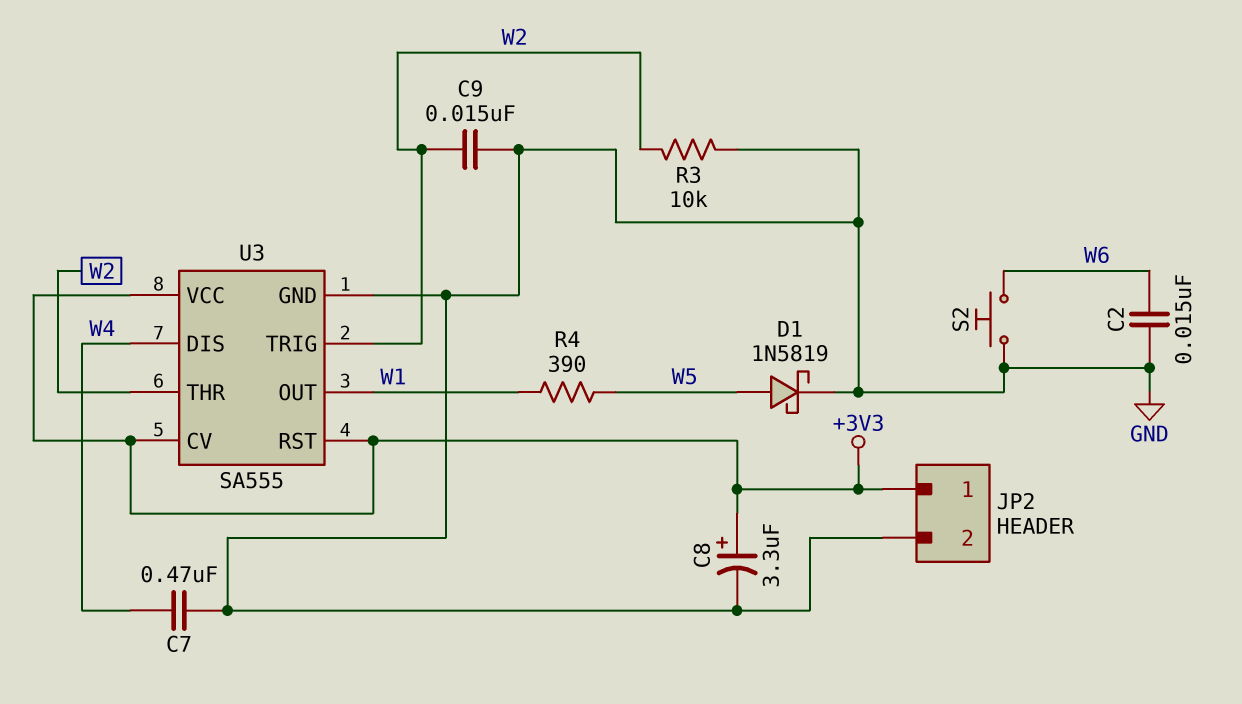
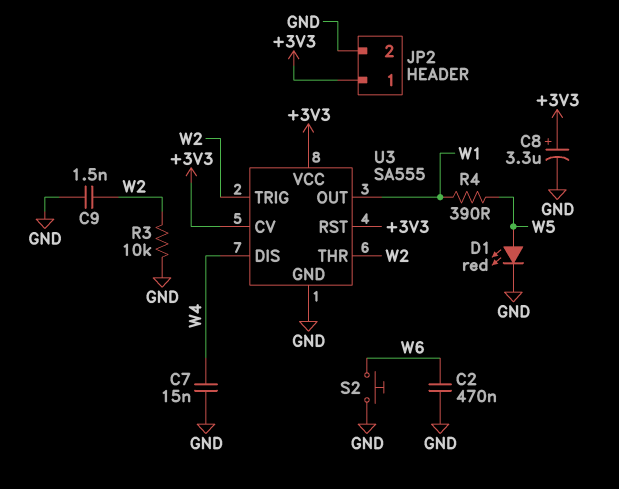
C2: 15nF (GND, W6) -> 470nF (GND, W6)
C7: 470nF (GND, W4) -> 15nF (GND, W4)
C9: 15nF (GND, W2) -> 1.5nF (GND, W2)
D1: schottky 1N5819 (A W5, K GND) -> LED red (A W5, K GND)

